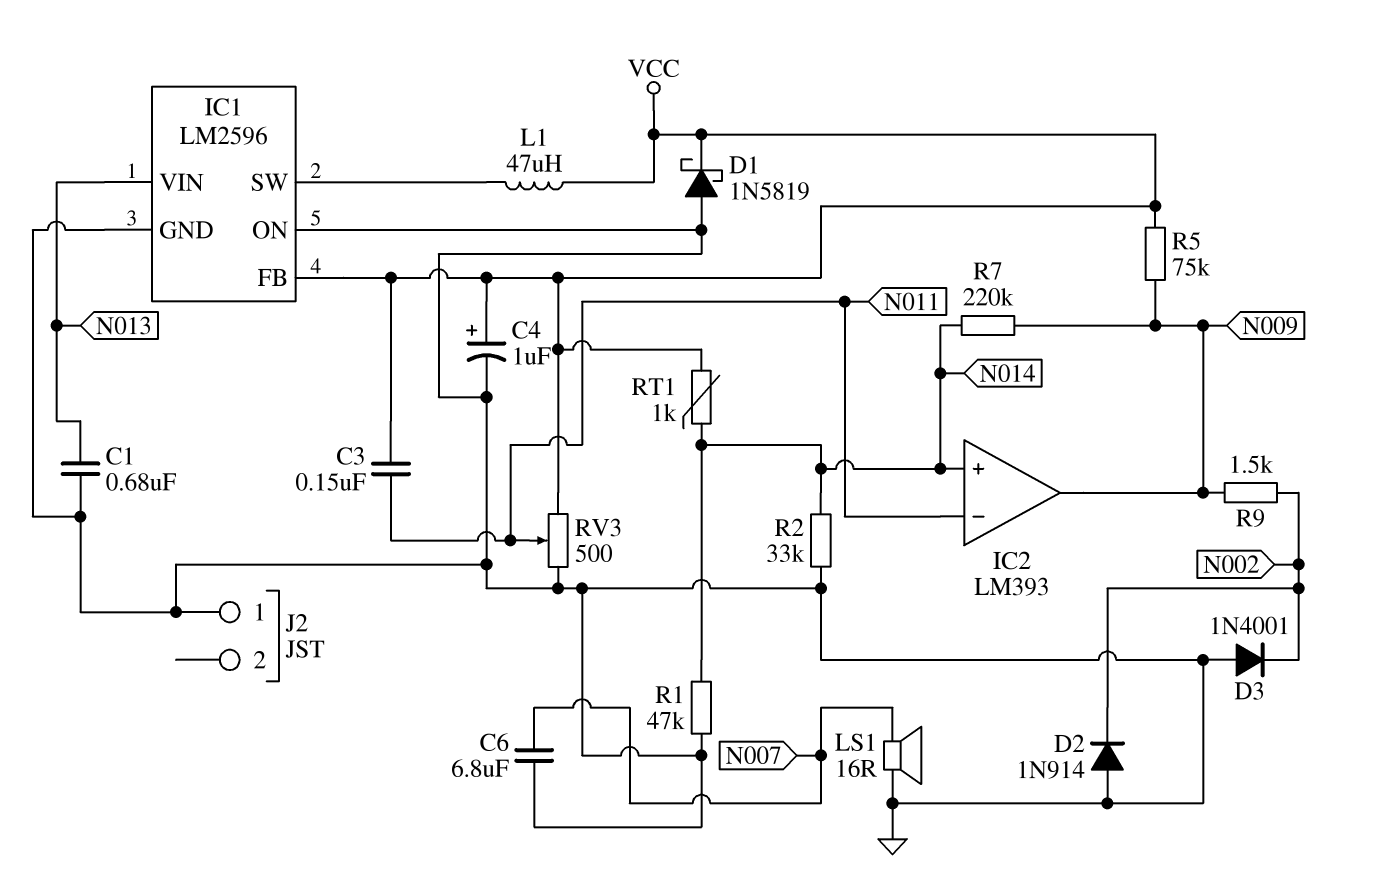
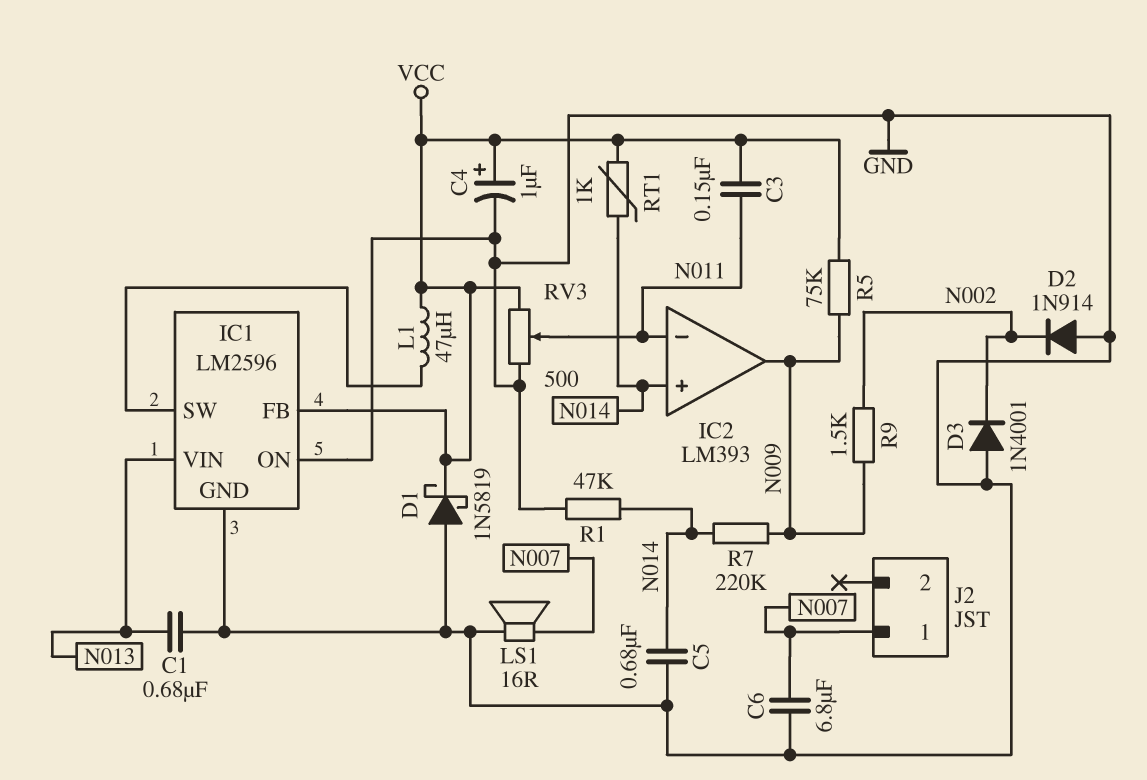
C5: none -> 680nF (GND, N014)
J2 pin 1: GND -> N007
R2: 33k (GND, N014) -> none

